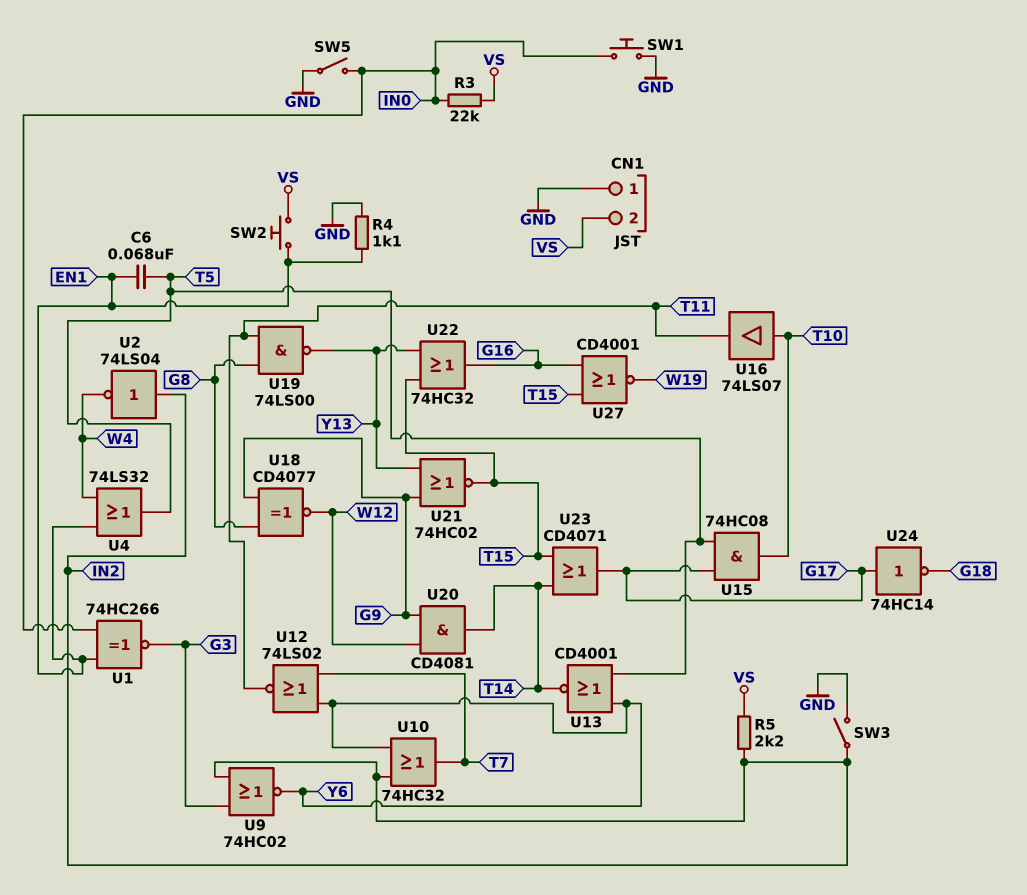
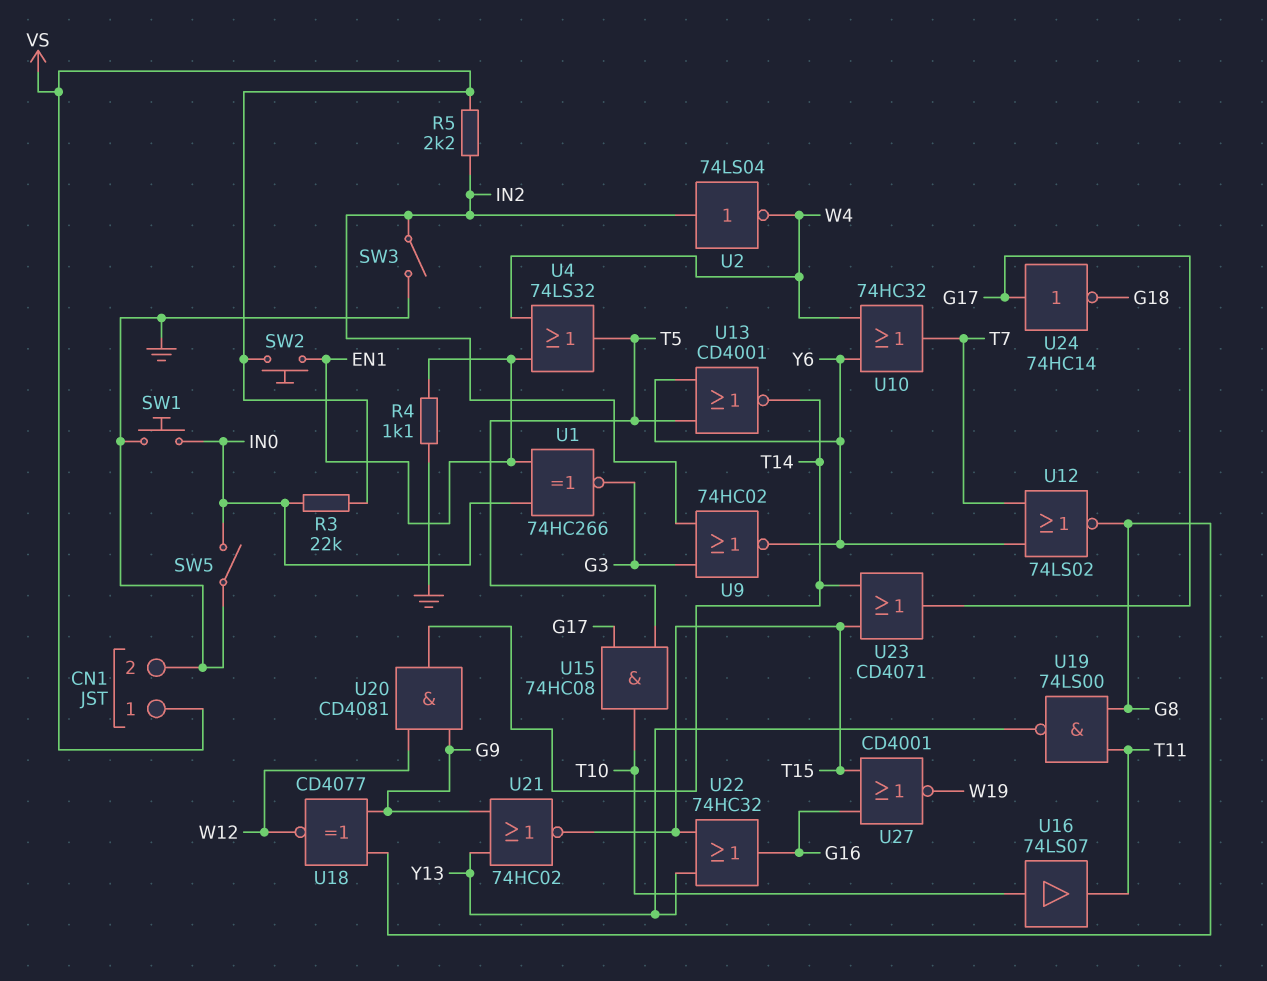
C6: 68nF (EN1, T5) -> none
CN1 pin 1: GND -> VS
CN1 pin 2: VS -> GND
U10: OR 74HC32 (in IN2, in Y6, out T7) -> OR 74HC32 (in W4, in Y6, out T7)
U12: NOR 74LS02 (in T7, in Y6, out T11) -> NOR 74LS02 (in T7, in Y6, out G8)

